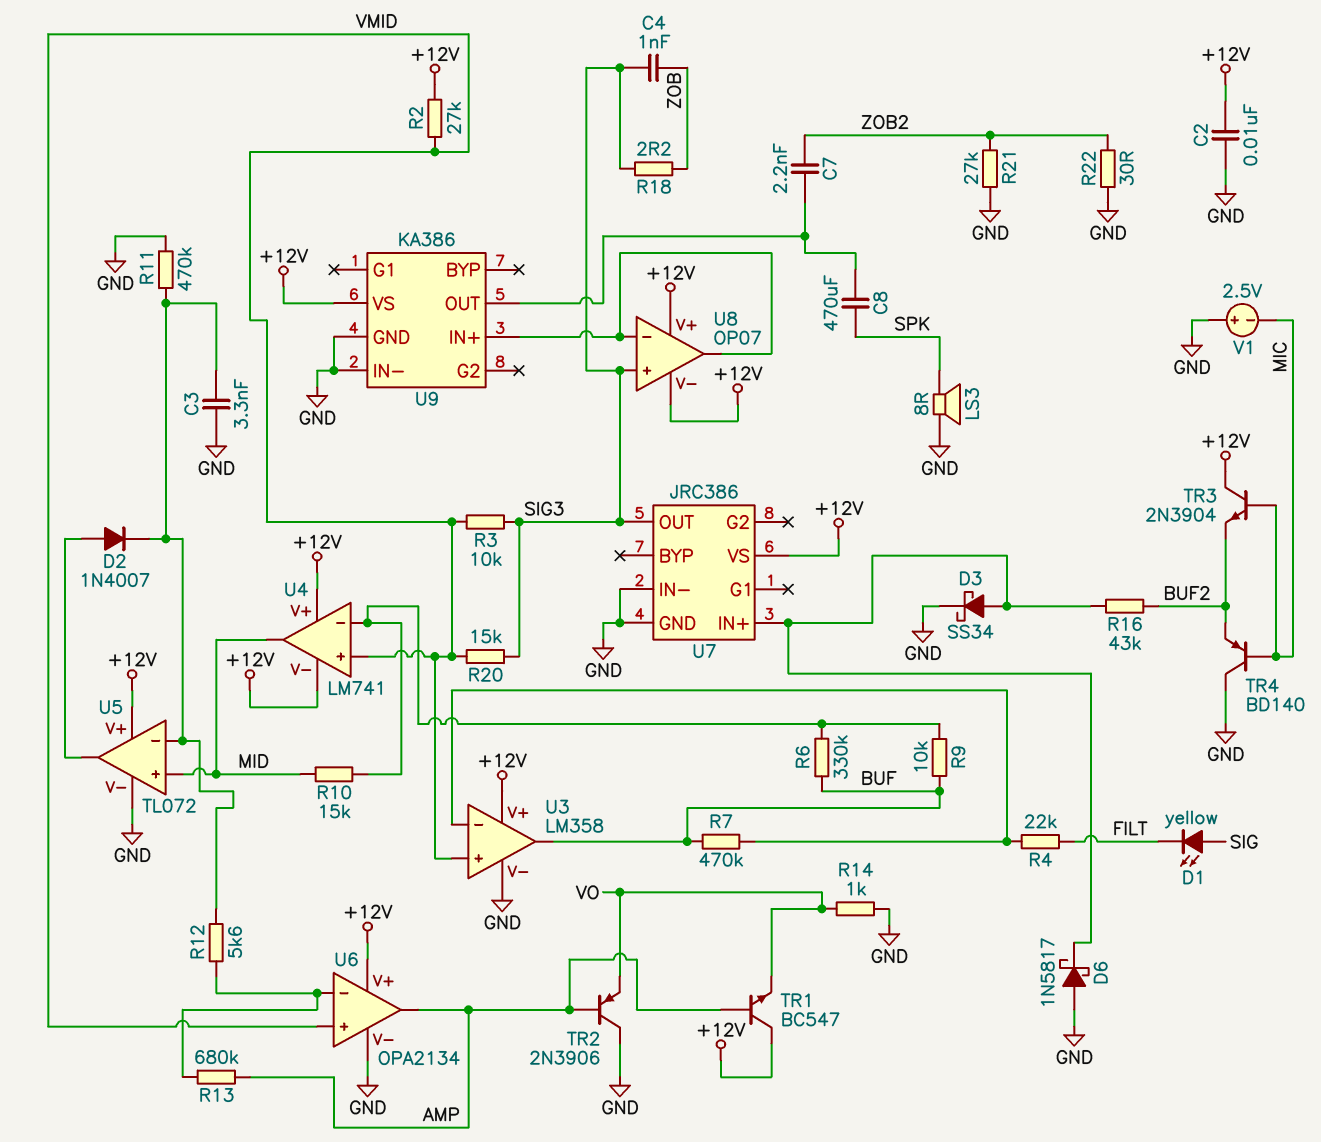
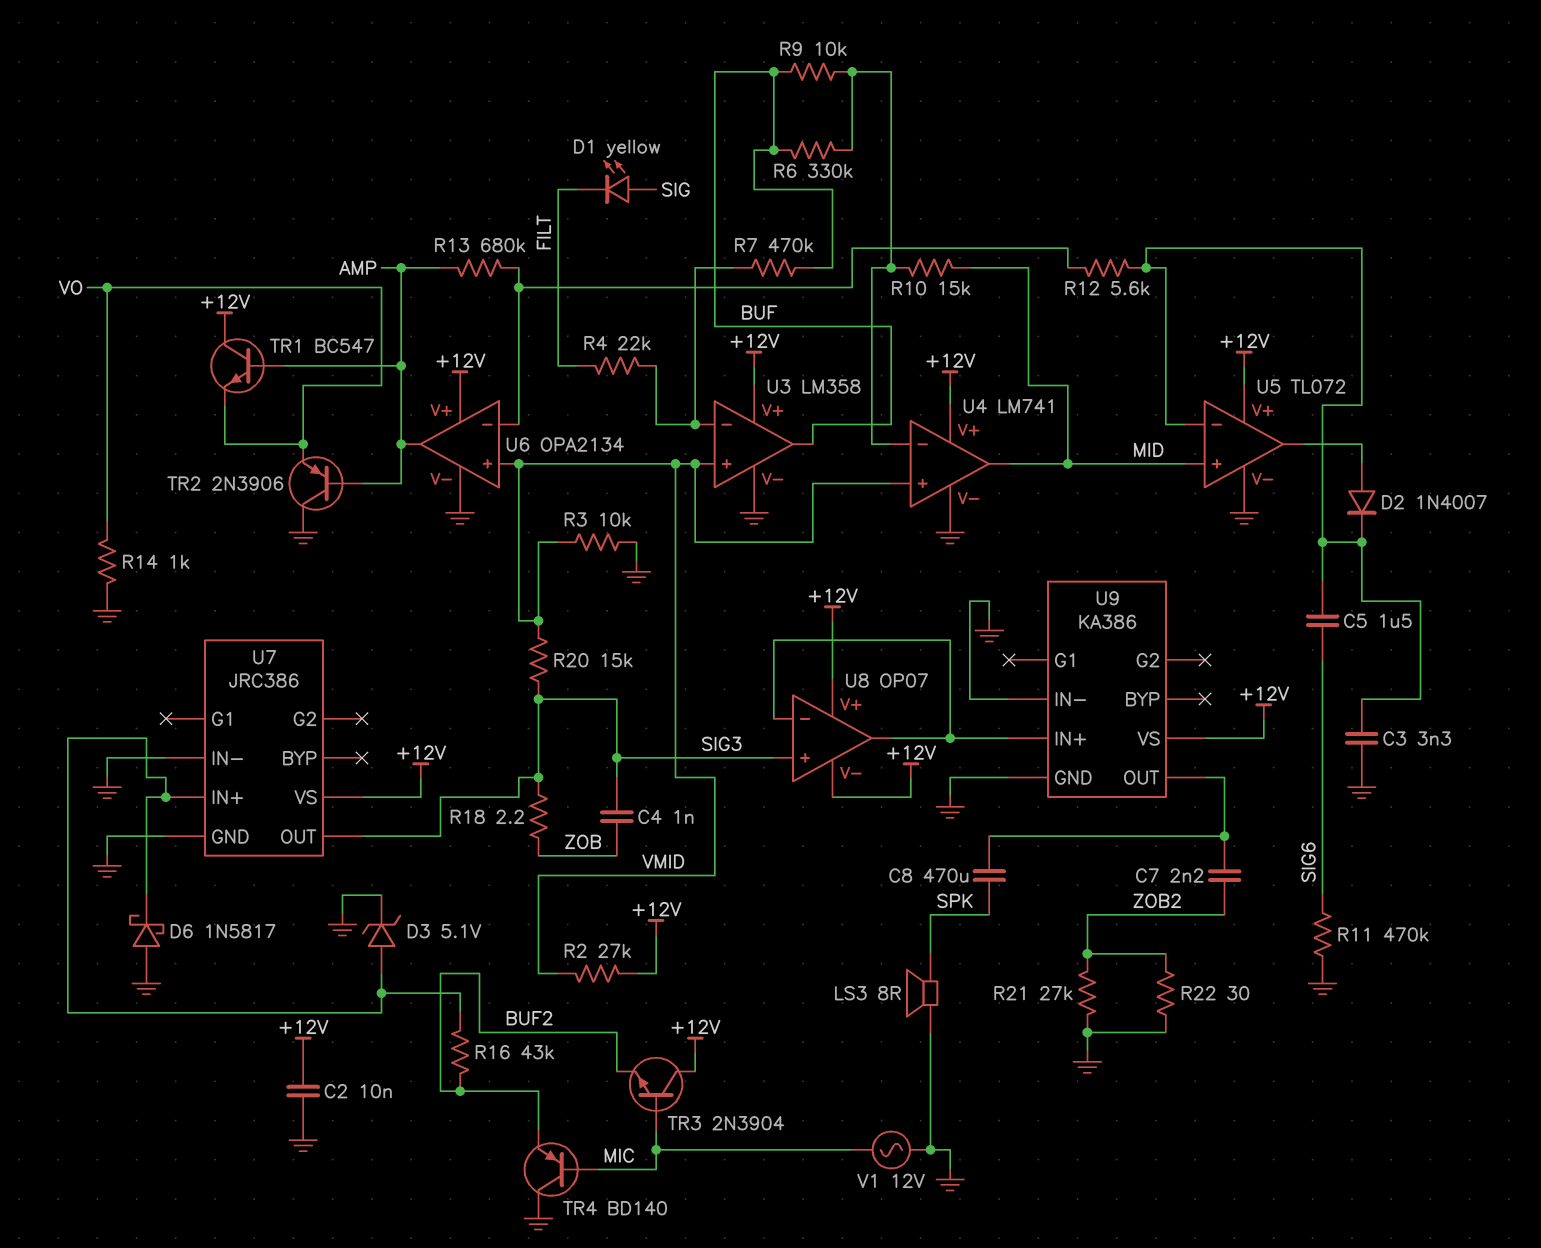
C5: none -> 1.5uF (SIG6, U5/in-)
D3: schottky SS34 (A U7/IN+, K GND) -> zener 5.1V (A U7/IN+, K GND)
R3: 10k (SIG3, VMID) -> 10k (GND, VMID)
R11: 470k (GND, U5/in-) -> 470k (GND, SIG6)
U4 pin V-: +12V -> GND
V1: 2.5V (plus GND, minus MIC) -> AC 12V (GND, MIC)

